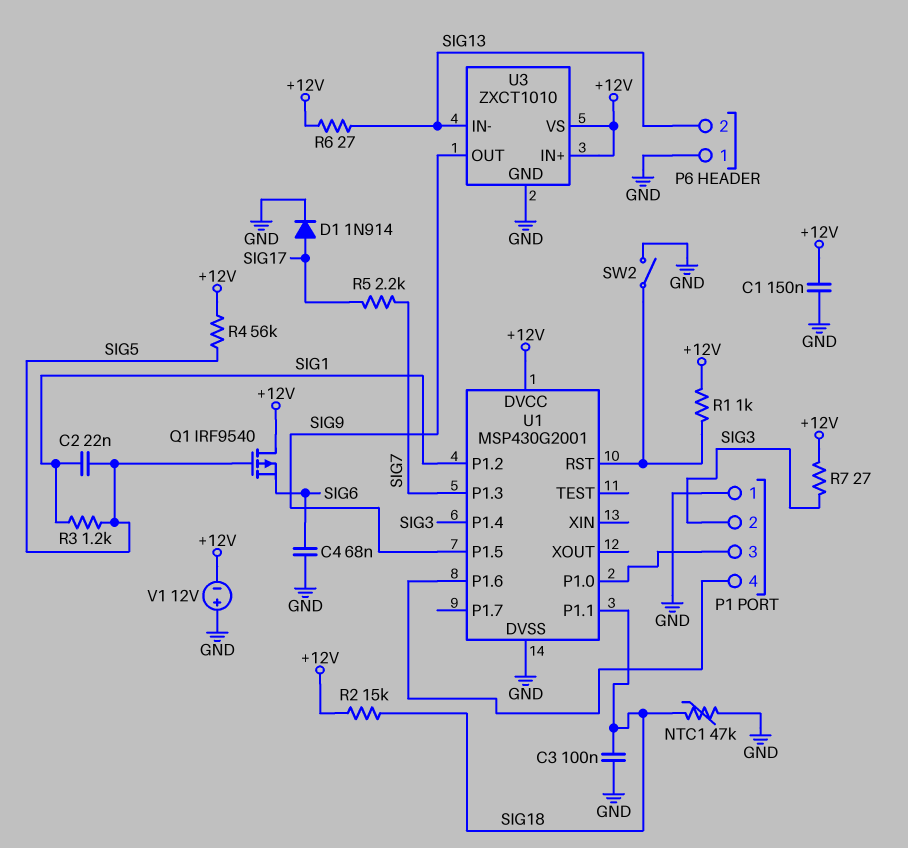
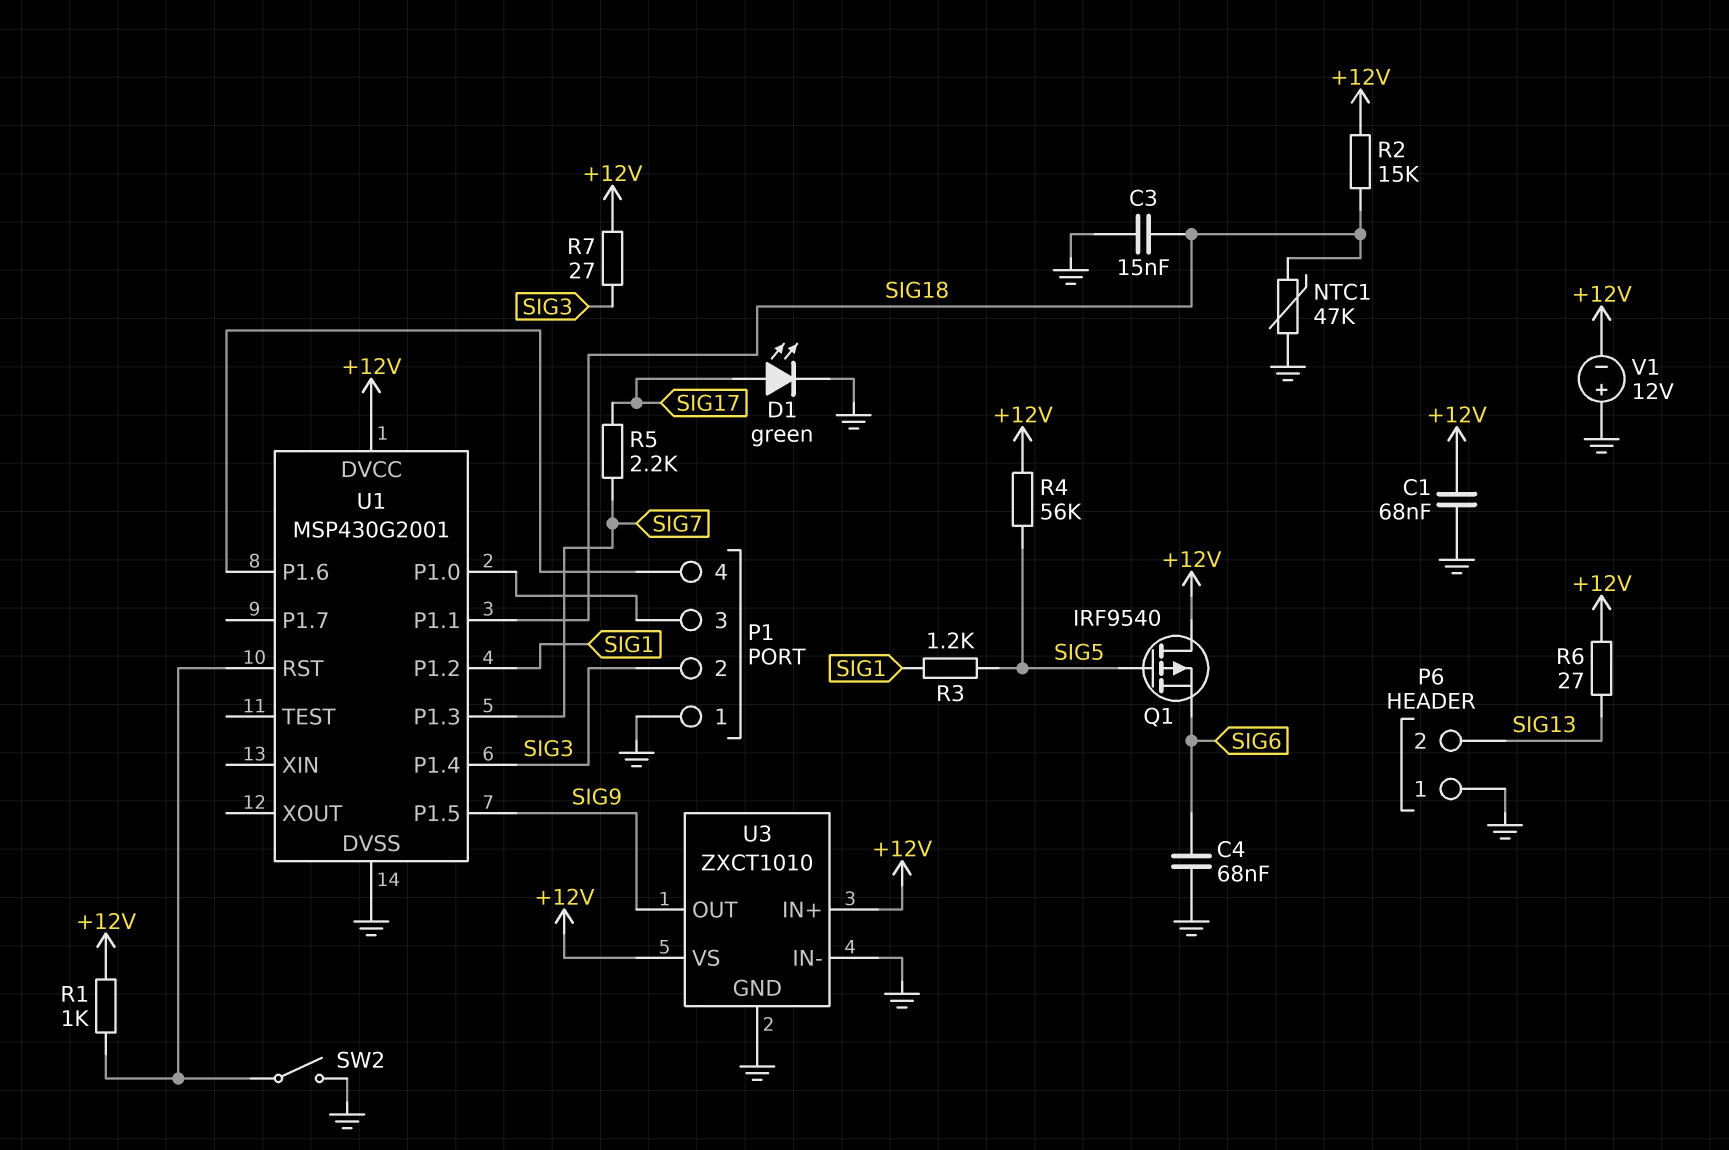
C1: 150nF (+12V, GND) -> 68nF (+12V, GND)
C2: 22nF (SIG1, SIG5) -> none
C3: 100nF (GND, SIG18) -> 15nF (GND, SIG18)
D1: diode 1N914 (A SIG17, K GND) -> LED green (A SIG17, K GND)
U3 pin IN-: SIG13 -> GND

